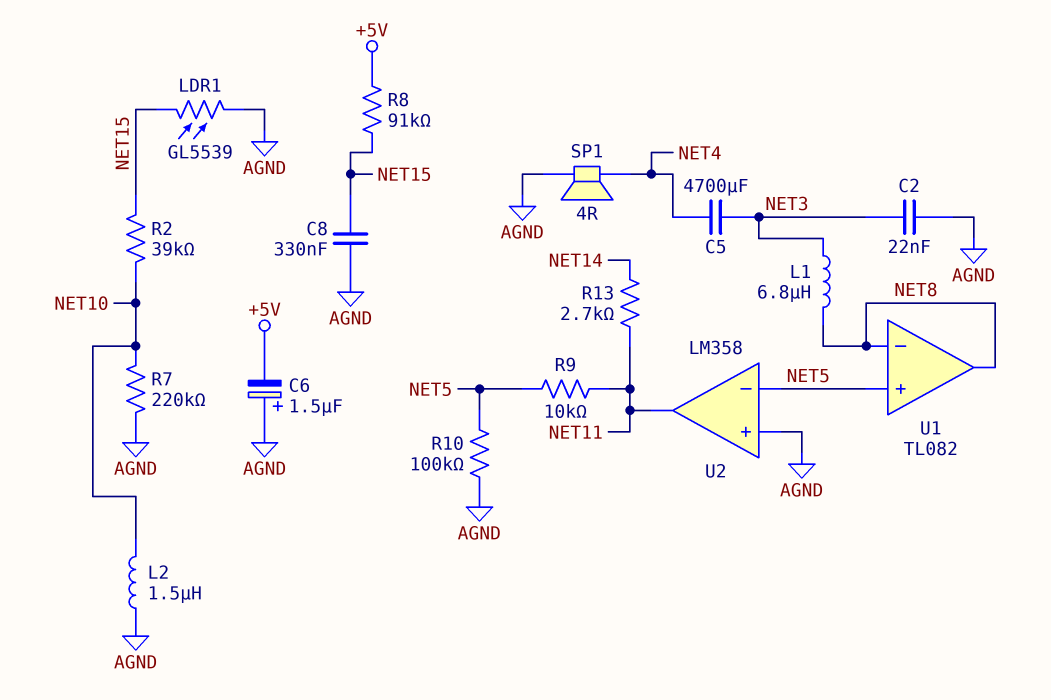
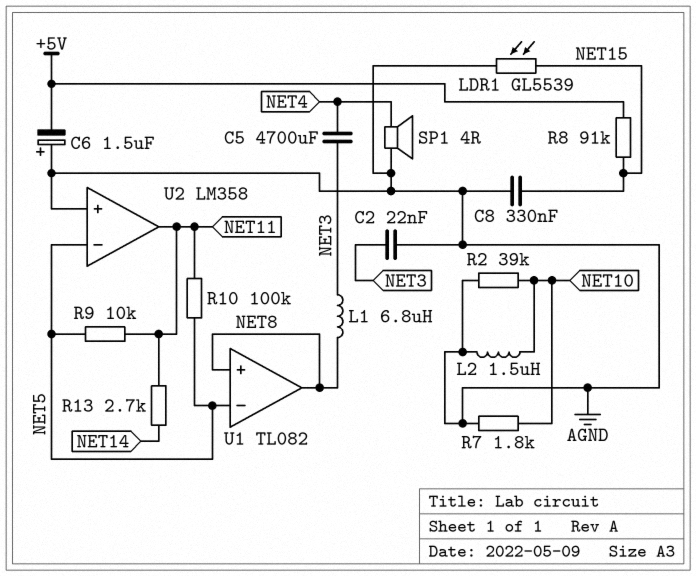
R2: 39k (NET10, NET15) -> 39k (AGND, NET10)
R7: 220k (AGND, NET10) -> 1.8k (AGND, NET10)
R10: 100k (AGND, NET5) -> 100k (NET5, NET11)
U1 pin in+: NET5 -> NET8
U1 pin in-: NET8 -> NET5

